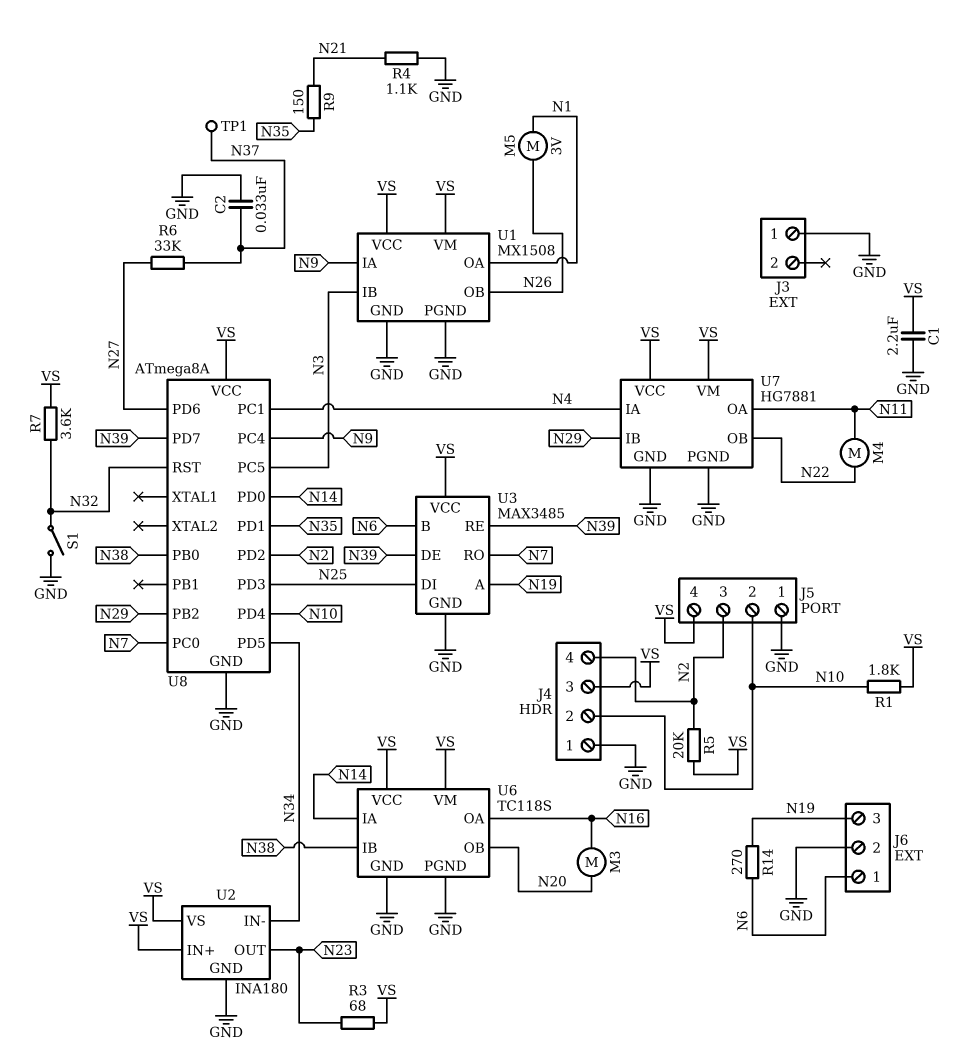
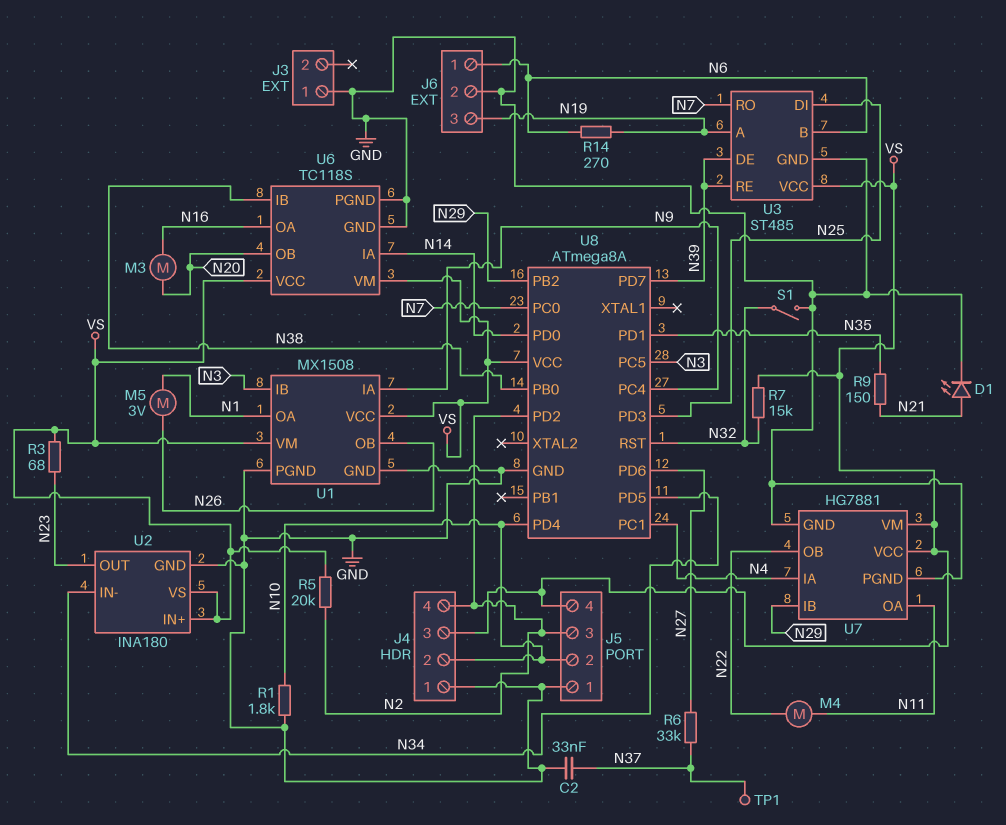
C1: 2.2uF (GND, VS) -> none
D1: none -> LED (A N21, K GND)
R1: 1.8k (N10, VS) -> 1.8k (GND, N10)
R4: 1.1k (GND, N21) -> none
R7: 3.6k (N32, VS) -> 15k (N32, VS)
U3: MAX3485 -> ST485

